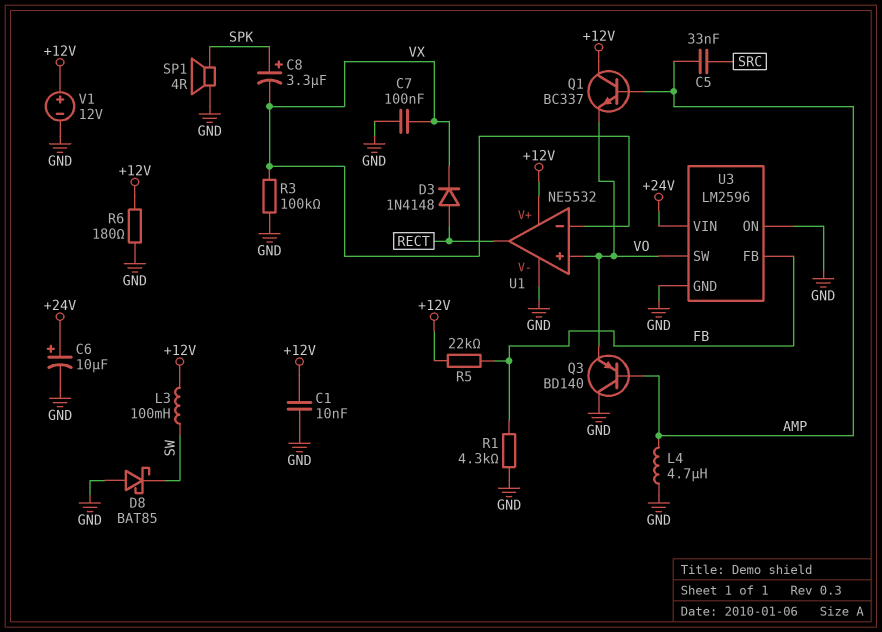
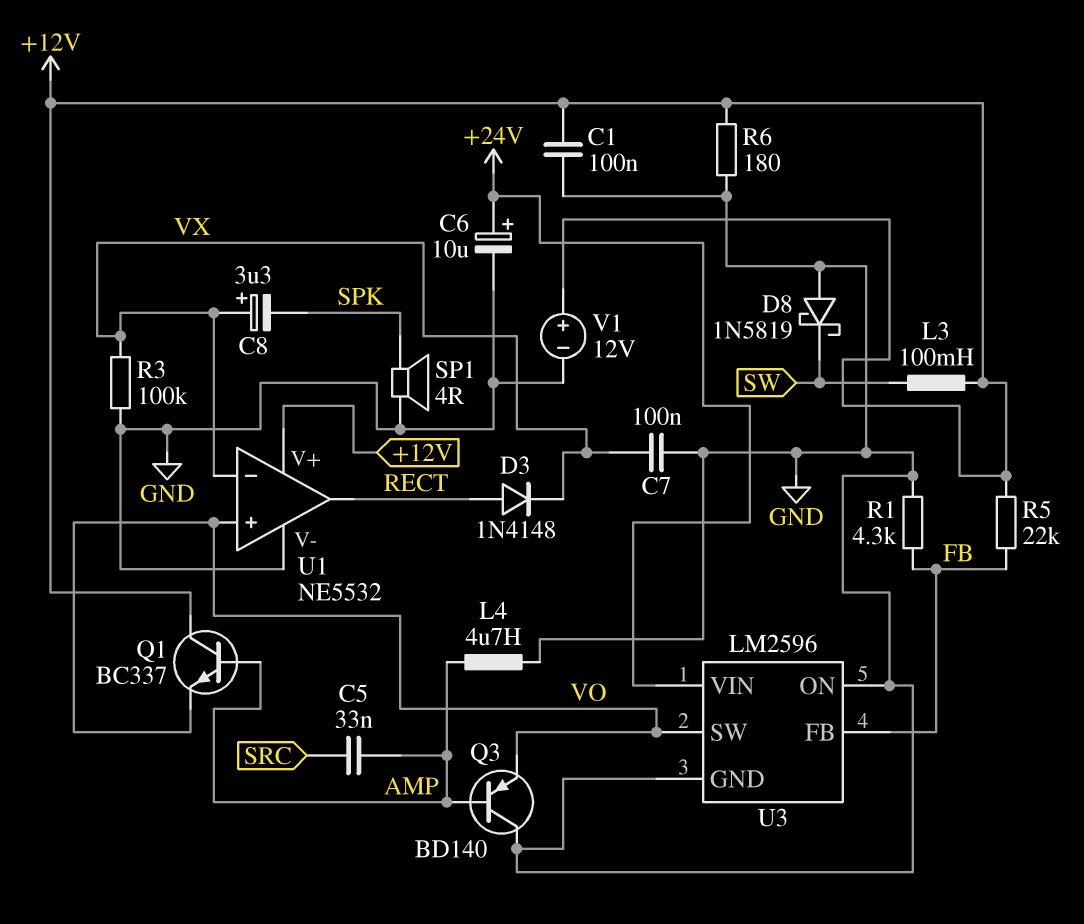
C1: 10nF (+12V, GND) -> 100nF (+12V, GND)
C8: 3.3uF (plus SPK, minus VX) -> 3.3uF (plus VX, minus SPK)
D8: schottky BAT85 (A GND, K SW) -> schottky 1N5819 (A GND, K SW)

